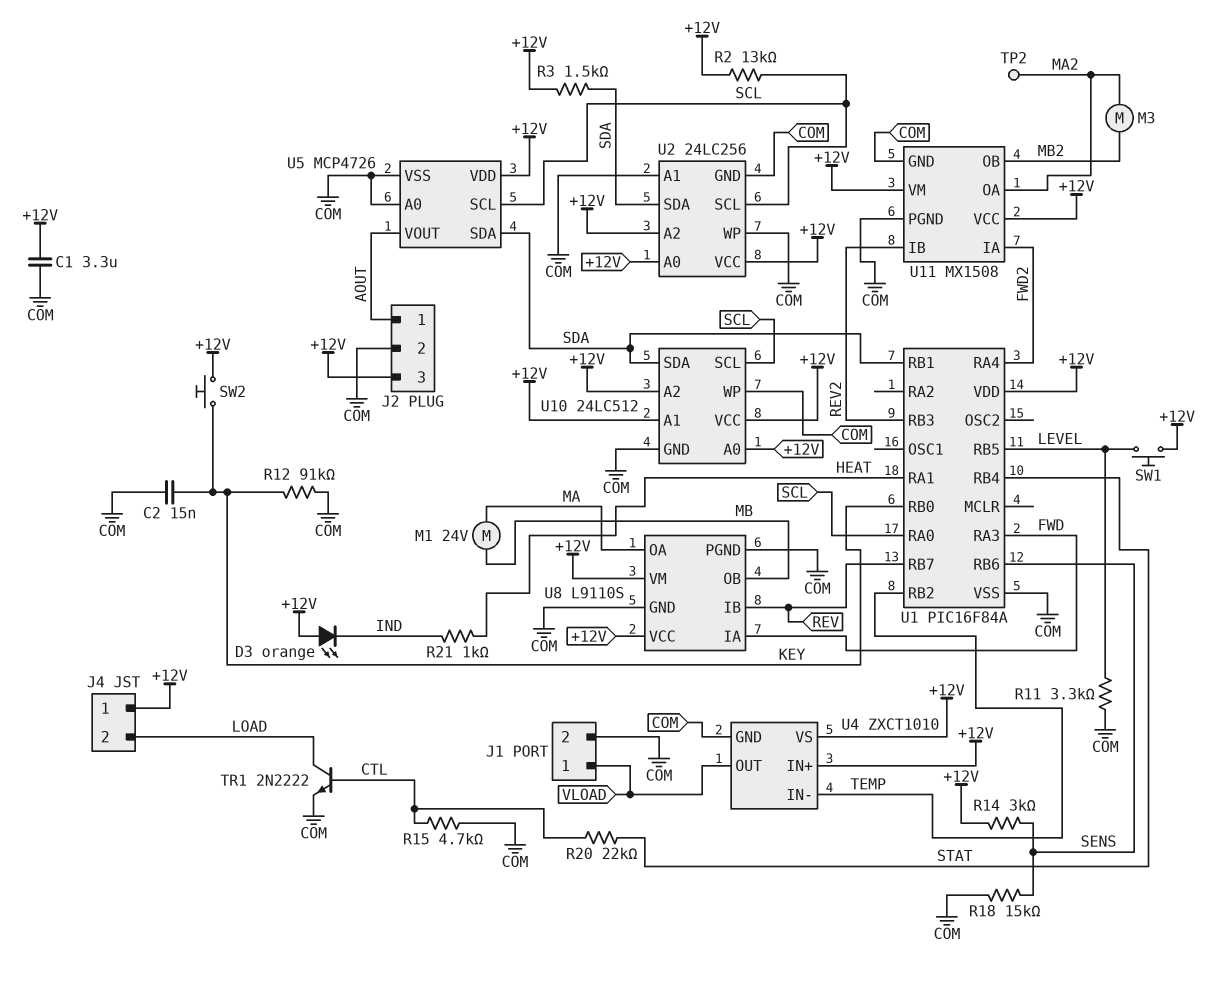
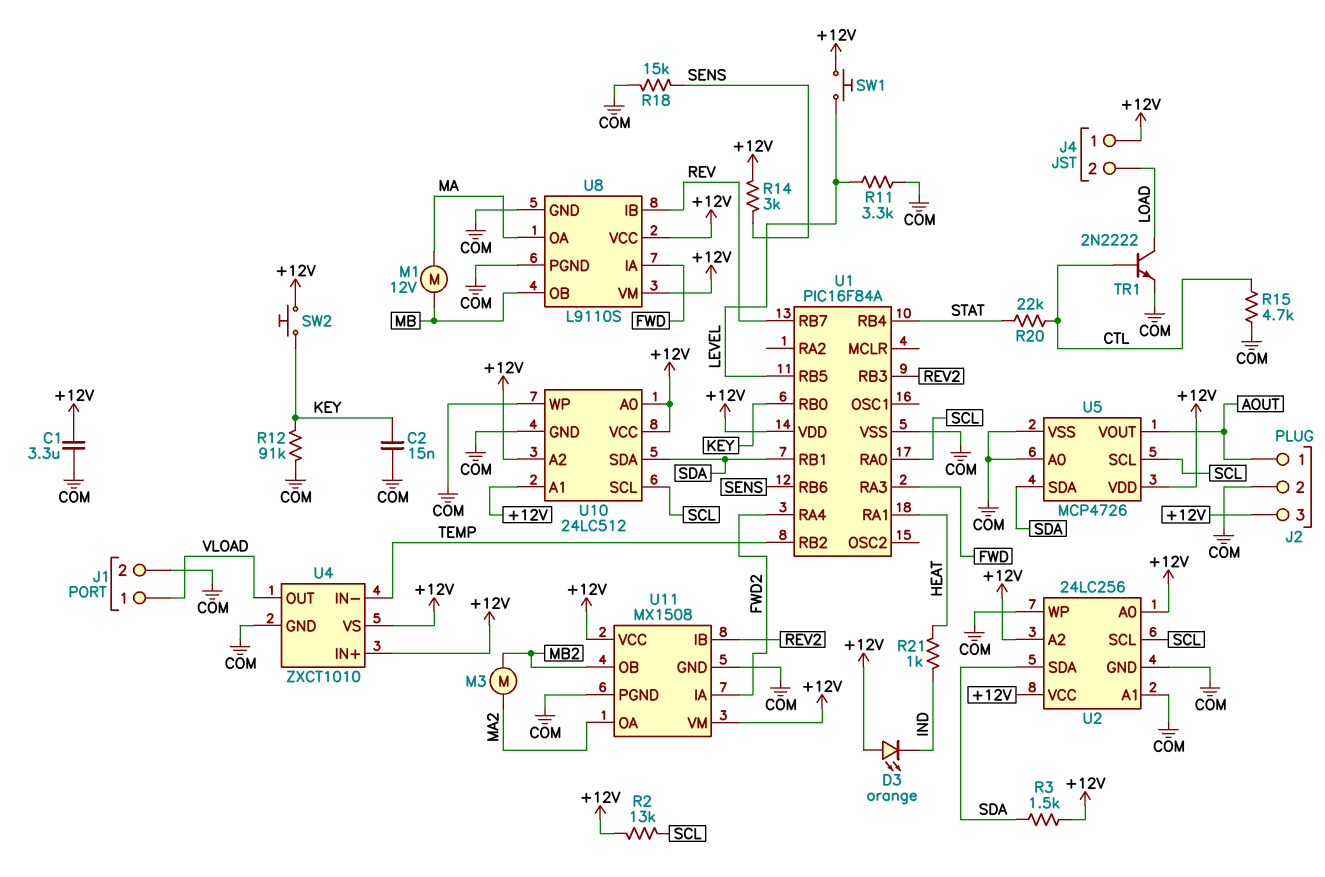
M1: motor 24V (MA, MB) -> motor 12V (MA, MB)
TP2: test point (MA2) -> none

